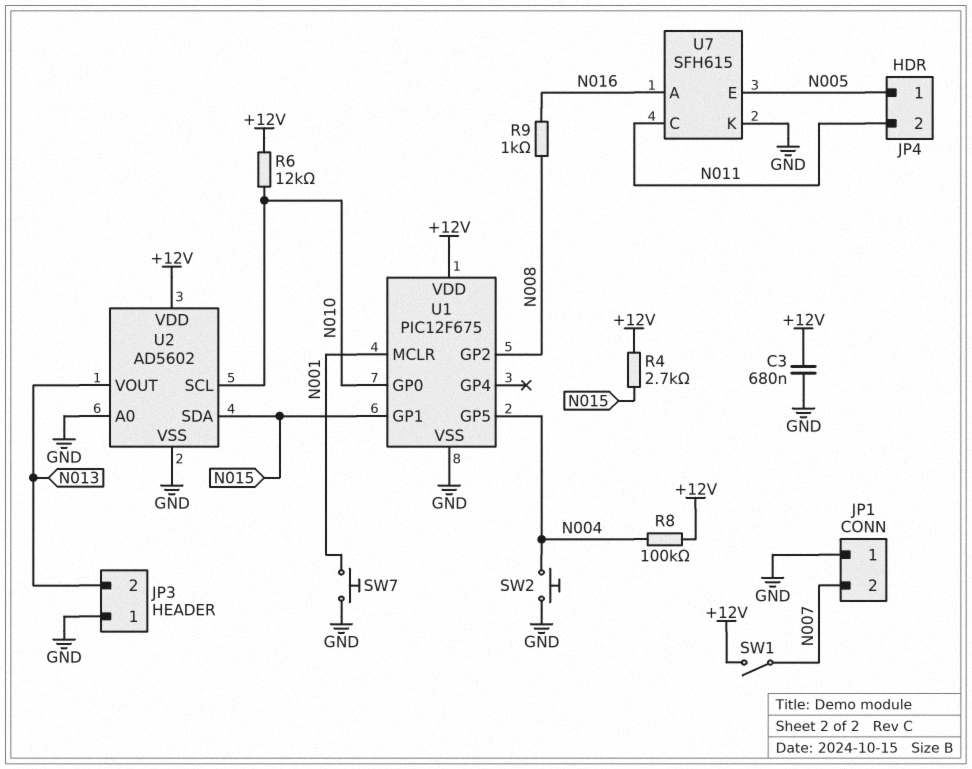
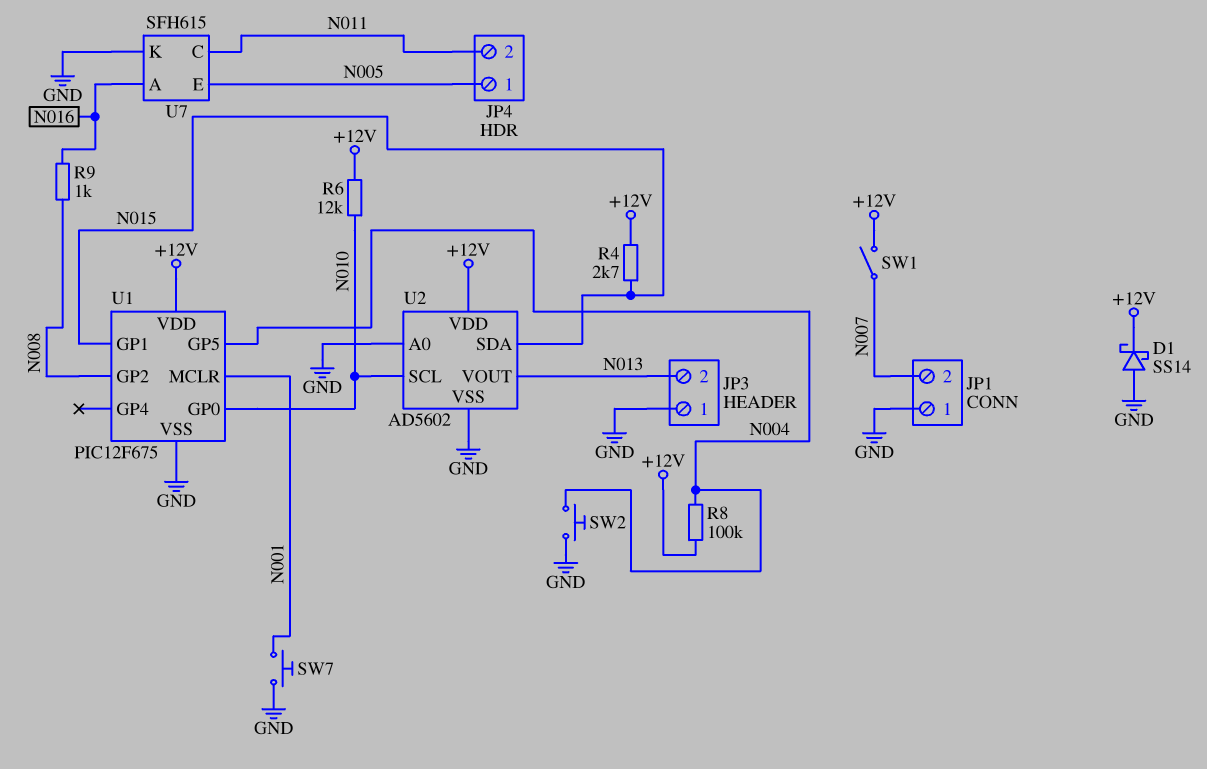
C3: 680nF (+12V, GND) -> none
D1: none -> schottky SS14 (A GND, K +12V)

